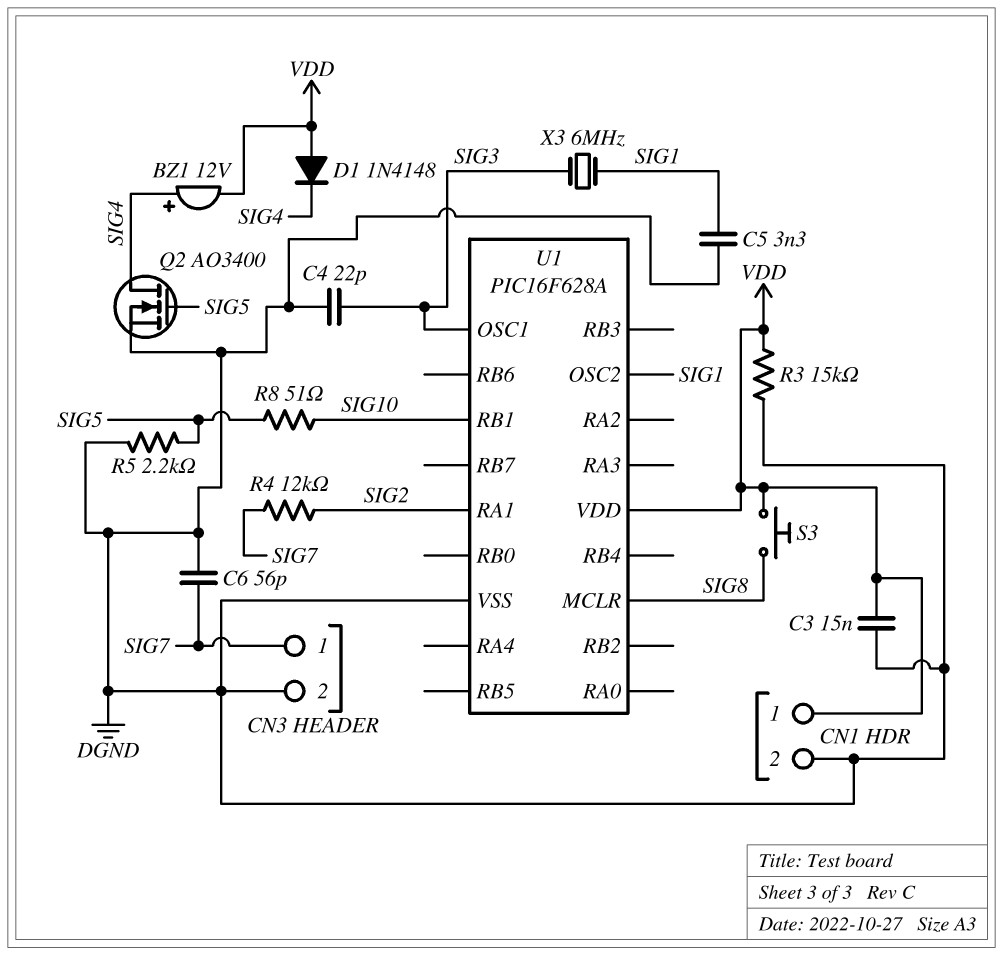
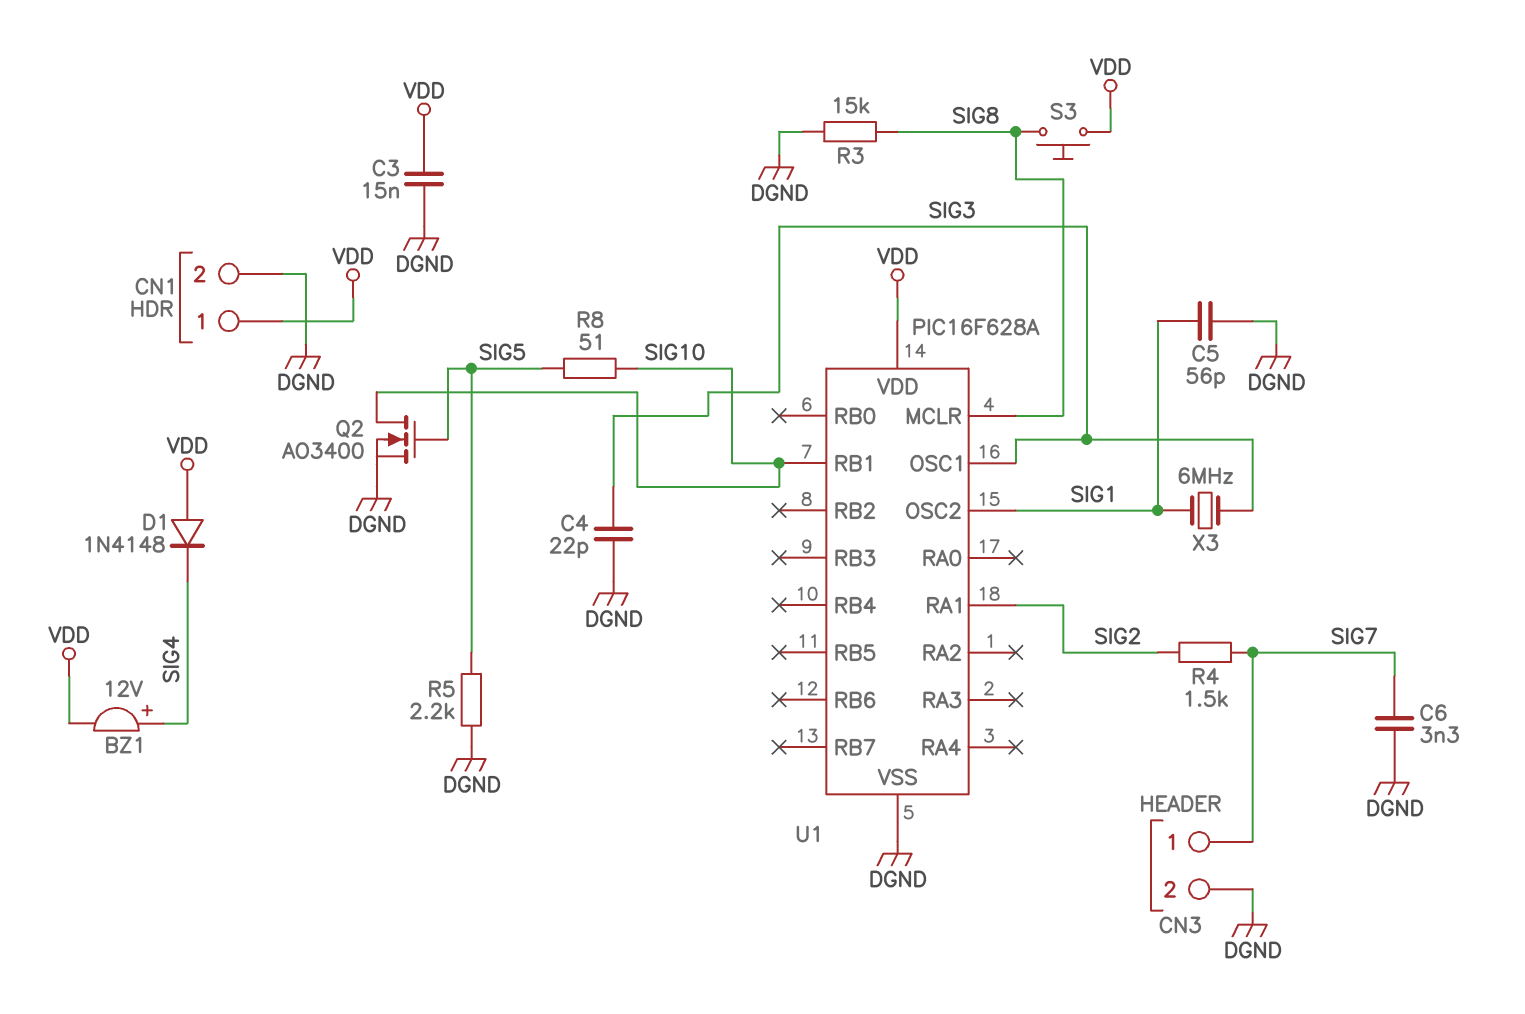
C5: 3.3nF (DGND, SIG1) -> 56pF (DGND, SIG1)
C6: 56pF (DGND, SIG7) -> 3.3nF (DGND, SIG7)
Q2: NMOS AO3400 (G SIG5, D SIG4, S DGND) -> NMOS AO3400 (G SIG5, D SIG10, S DGND)
R3: 15k (DGND, VDD) -> 15k (DGND, SIG8)
R4: 12k (SIG2, SIG7) -> 1.5k (SIG2, SIG7)

